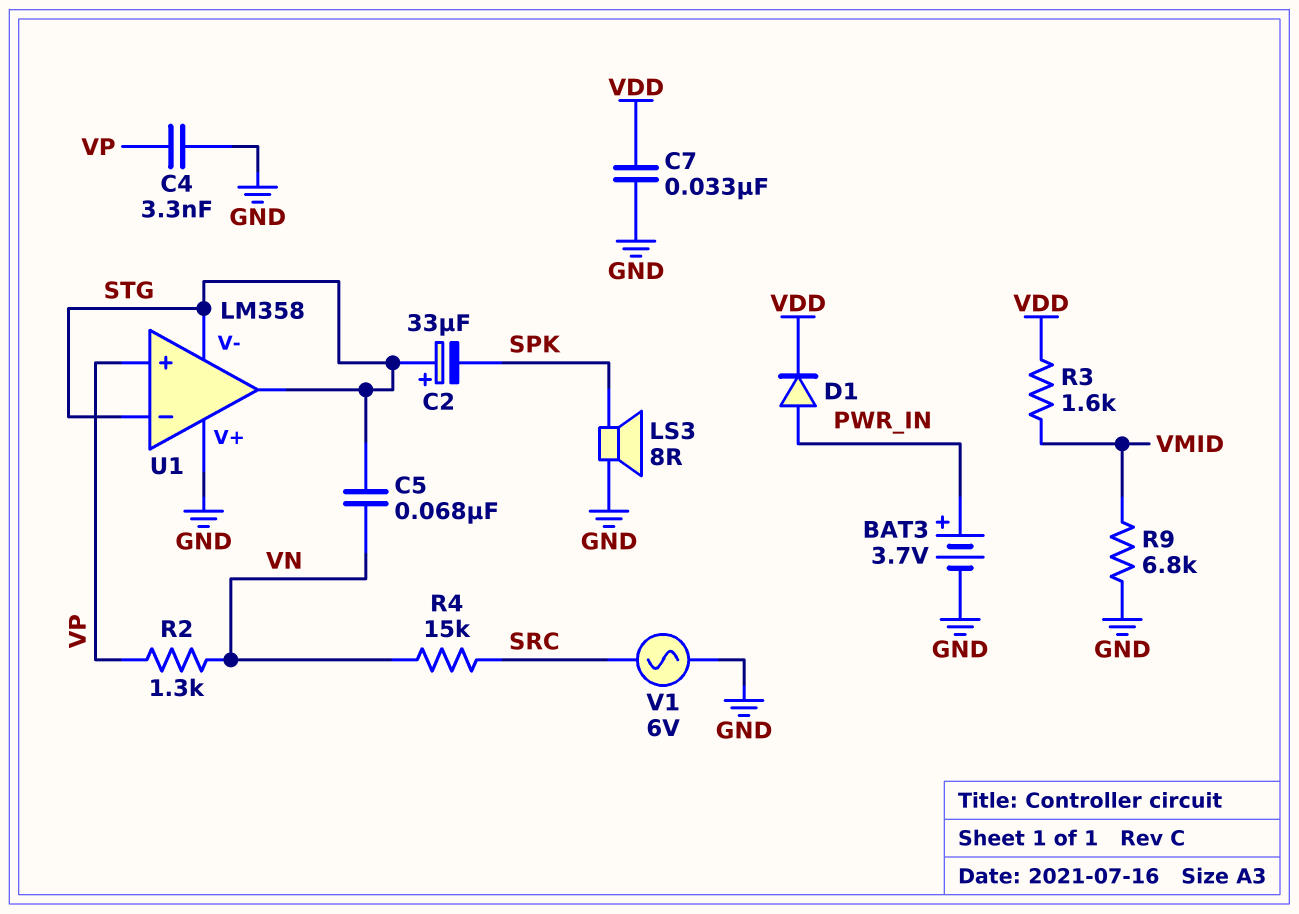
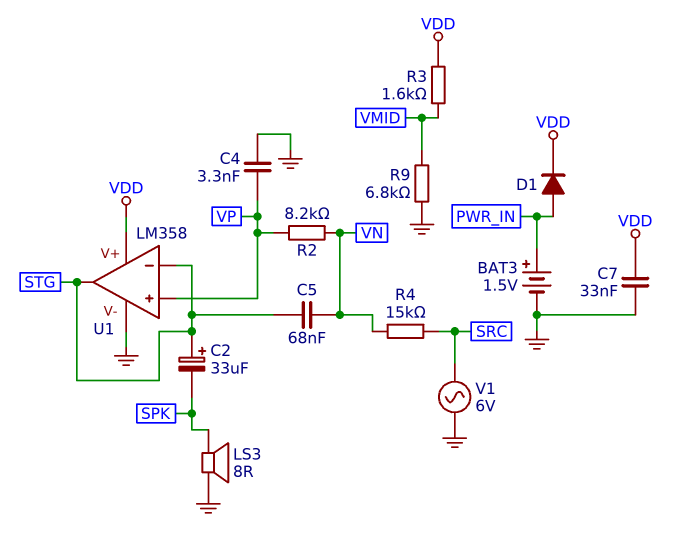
BAT3: 3.7V (plus PWR_IN, minus GND) -> 1.5V (plus PWR_IN, minus GND)
R2: 1.3k (VN, VP) -> 8.2k (VN, VP)
U1 pin V+: GND -> VDD
U1 pin V-: STG -> GND

